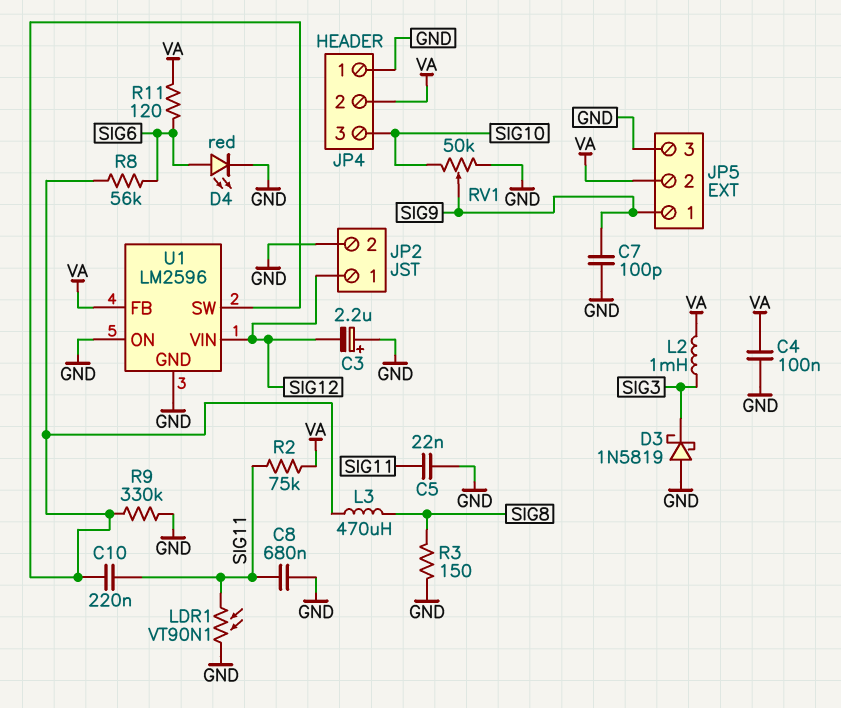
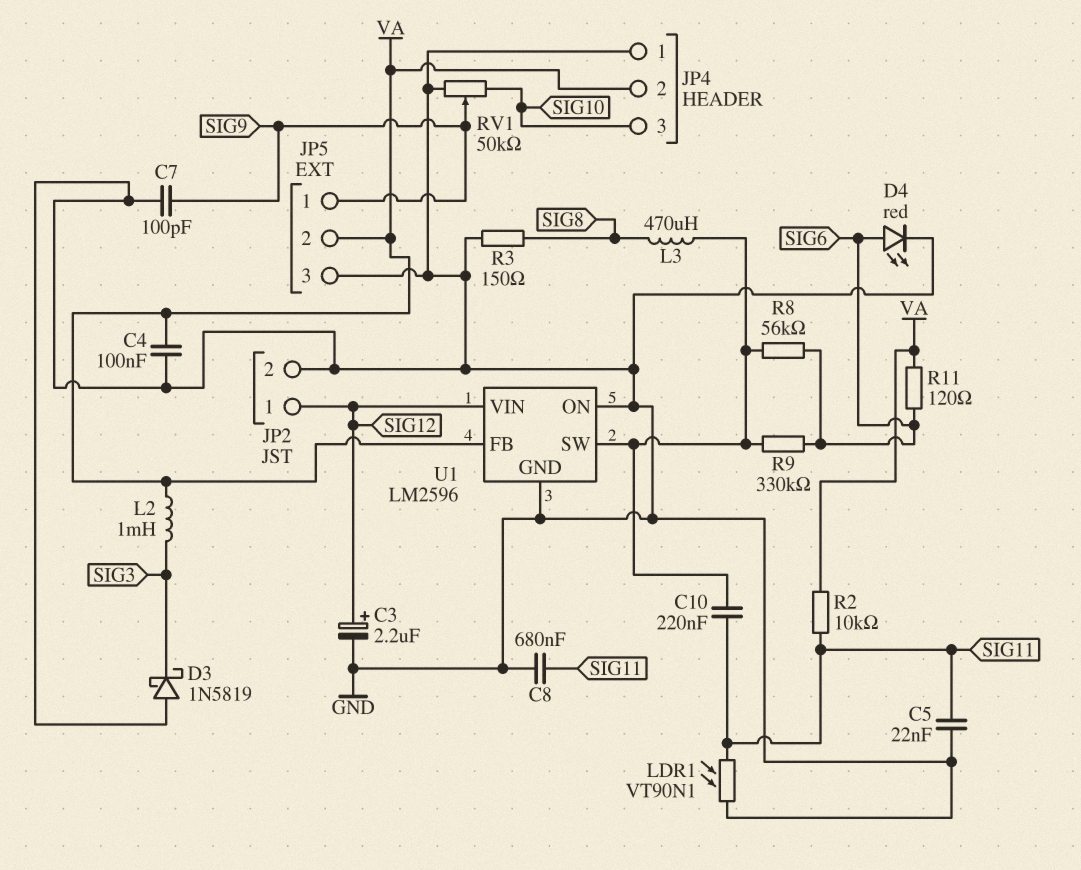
C3: 2.2uF (plus GND, minus SIG12) -> 2.2uF (plus SIG12, minus GND)
R2: 75k (SIG11, VA) -> 10k (SIG11, VA)
R9: 330k (GND, U1/SW) -> 330k (SIG6, U1/SW)

